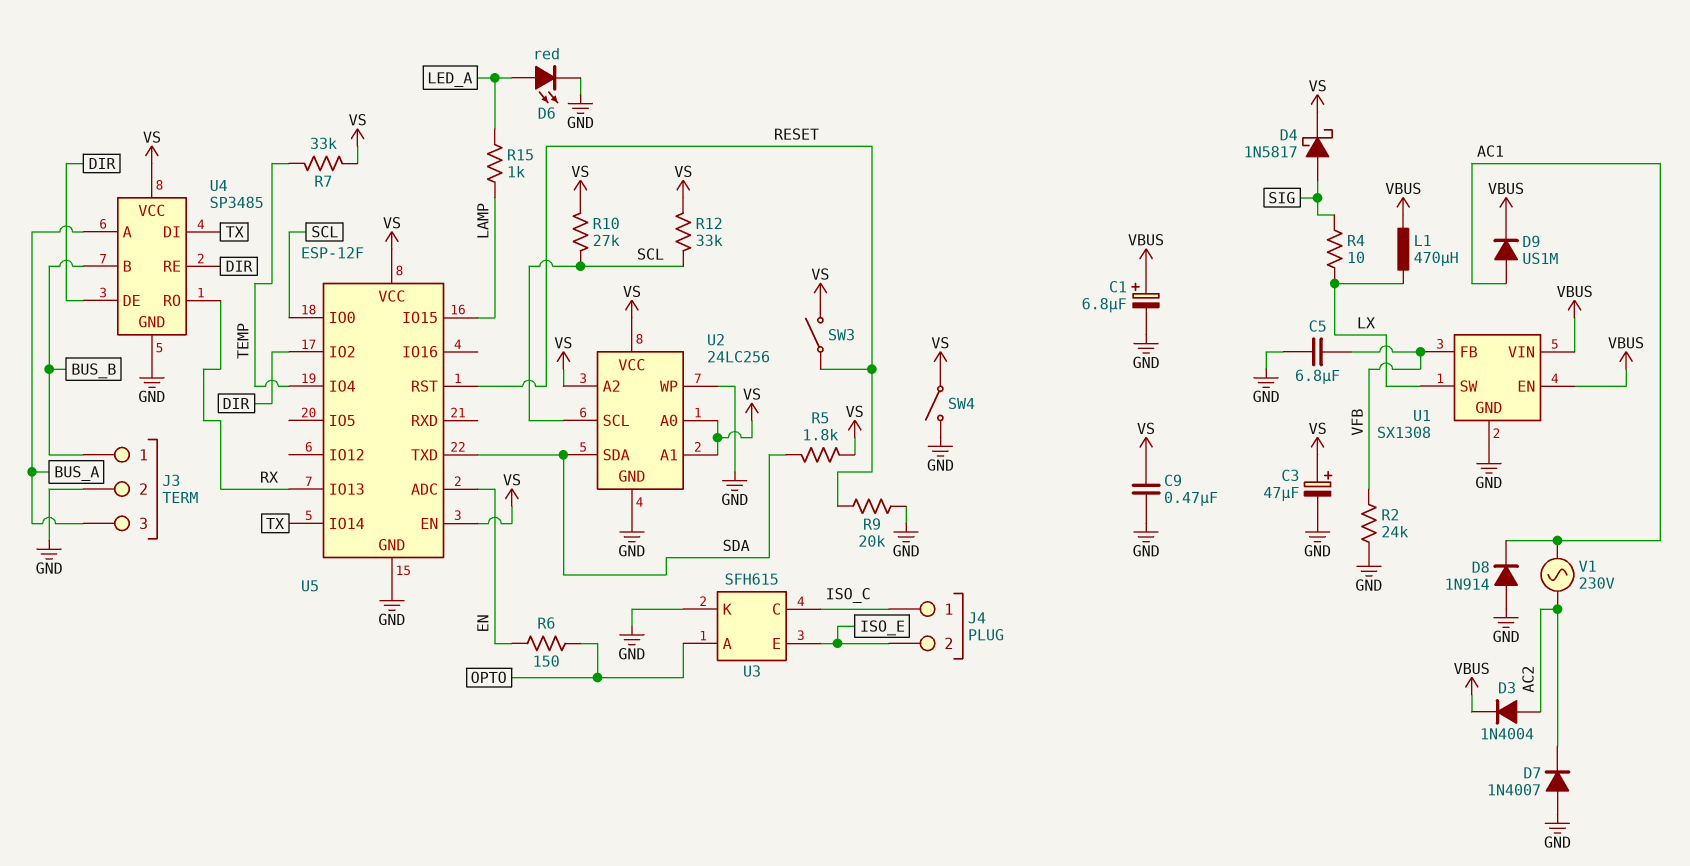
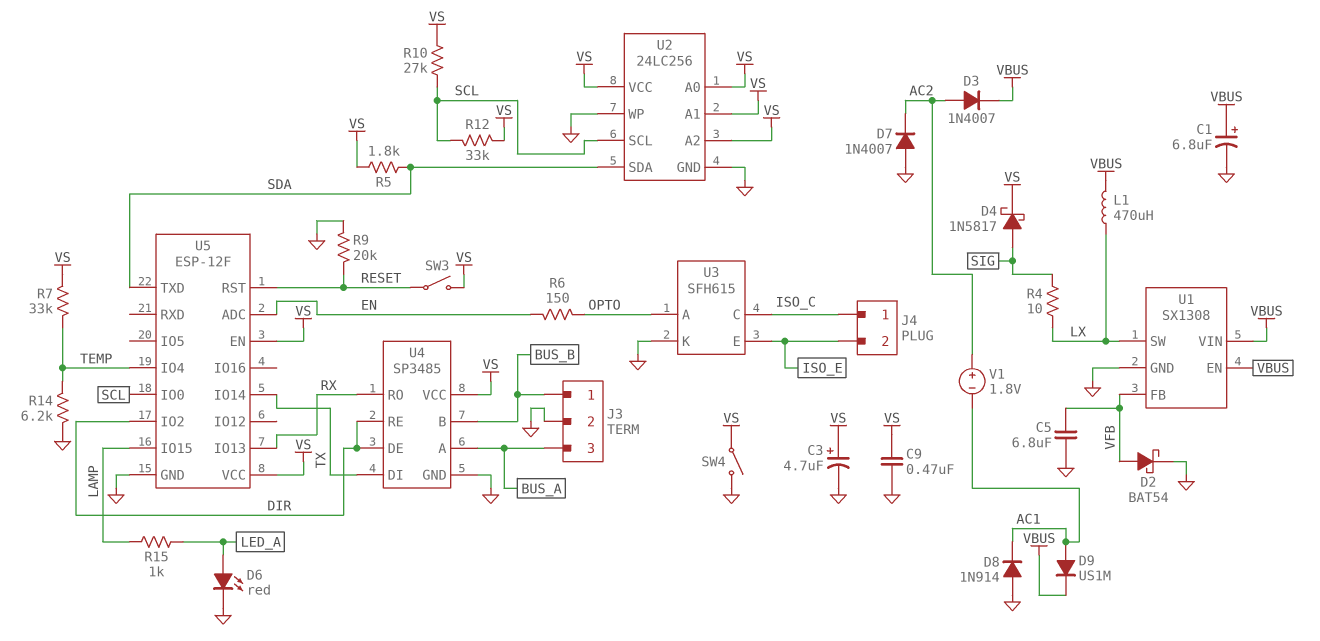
C3: 47uF (plus VS, minus GND) -> 4.7uF (plus VS, minus GND)
D2: none -> schottky BAT54 (A VFB, K GND)
D3: diode 1N4004 (A AC2, K VBUS) -> diode 1N4007 (A AC2, K VBUS)
R2: 24k (GND, VFB) -> none
R14: none -> 6.2k (GND, TEMP)
V1: AC 230V (AC1, AC2) -> 1.8V (plus AC2, minus AC1)

